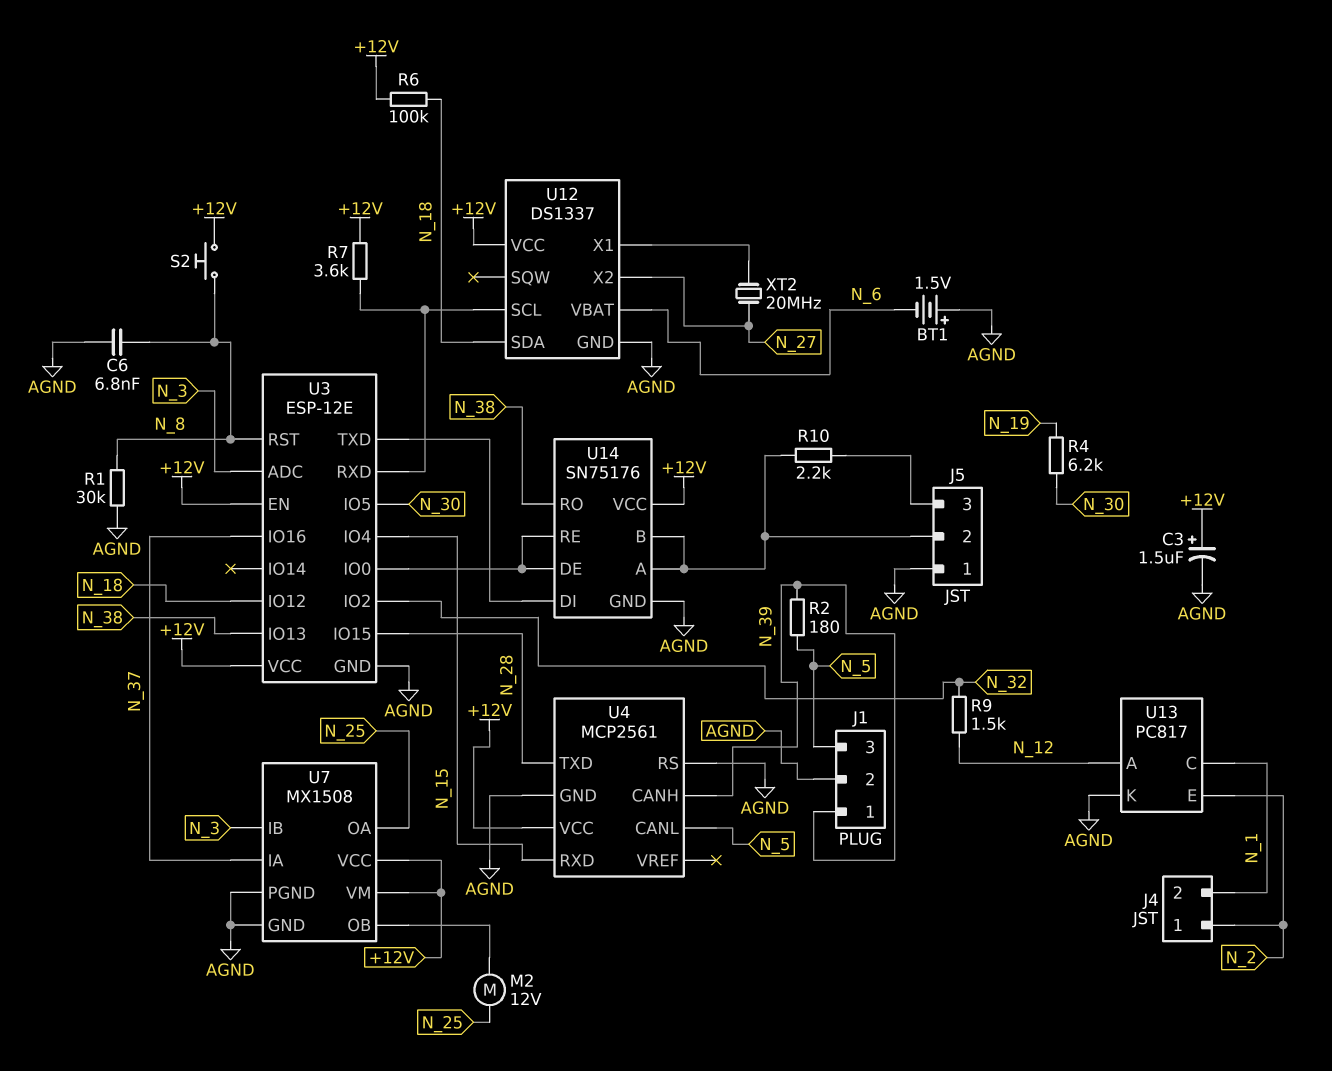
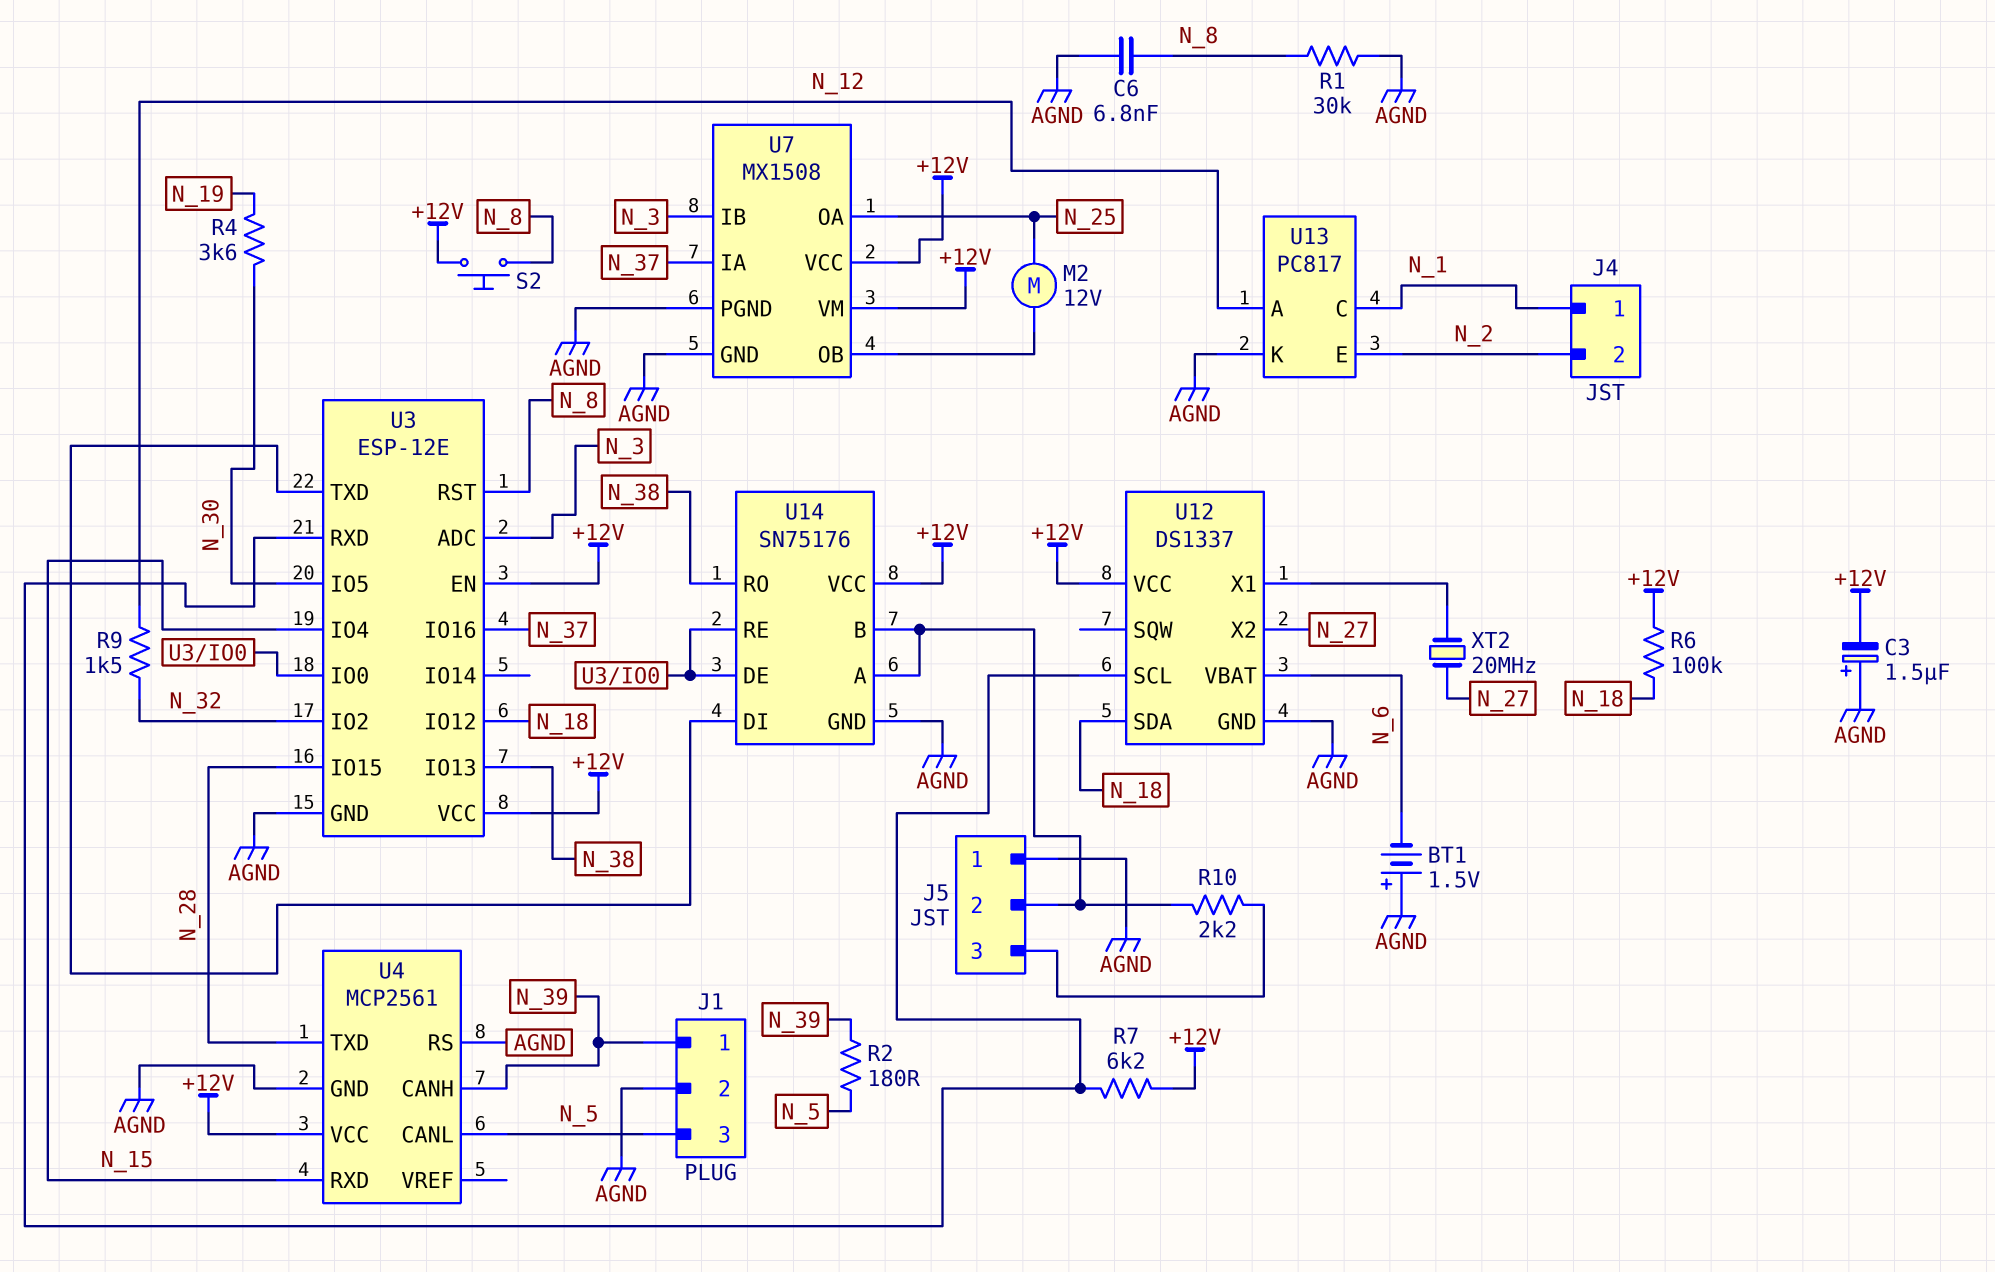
C3: 1.5uF (plus +12V, minus AGND) -> 1.5uF (plus AGND, minus +12V)
J4 pin 1: N_2 -> N_1
J4 pin 2: N_1 -> N_2
R4: 6.2k (N_19, N_30) -> 3.6k (N_19, N_30)
R7: 3.6k (+12V, U3/RXD) -> 6.2k (+12V, U3/RXD)

